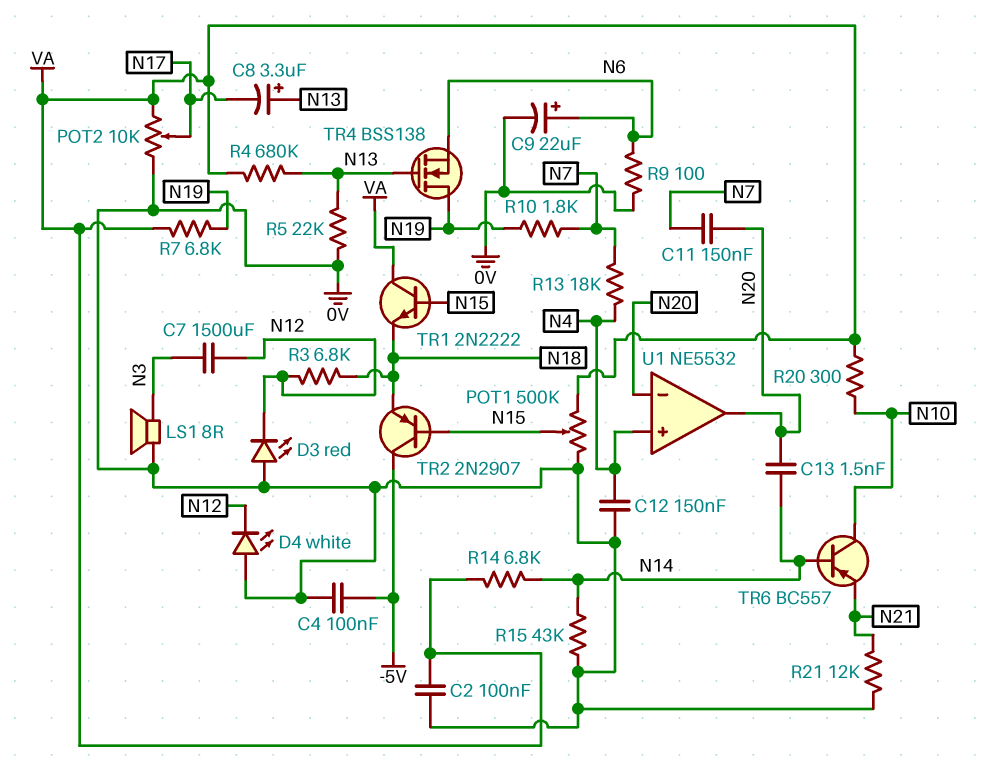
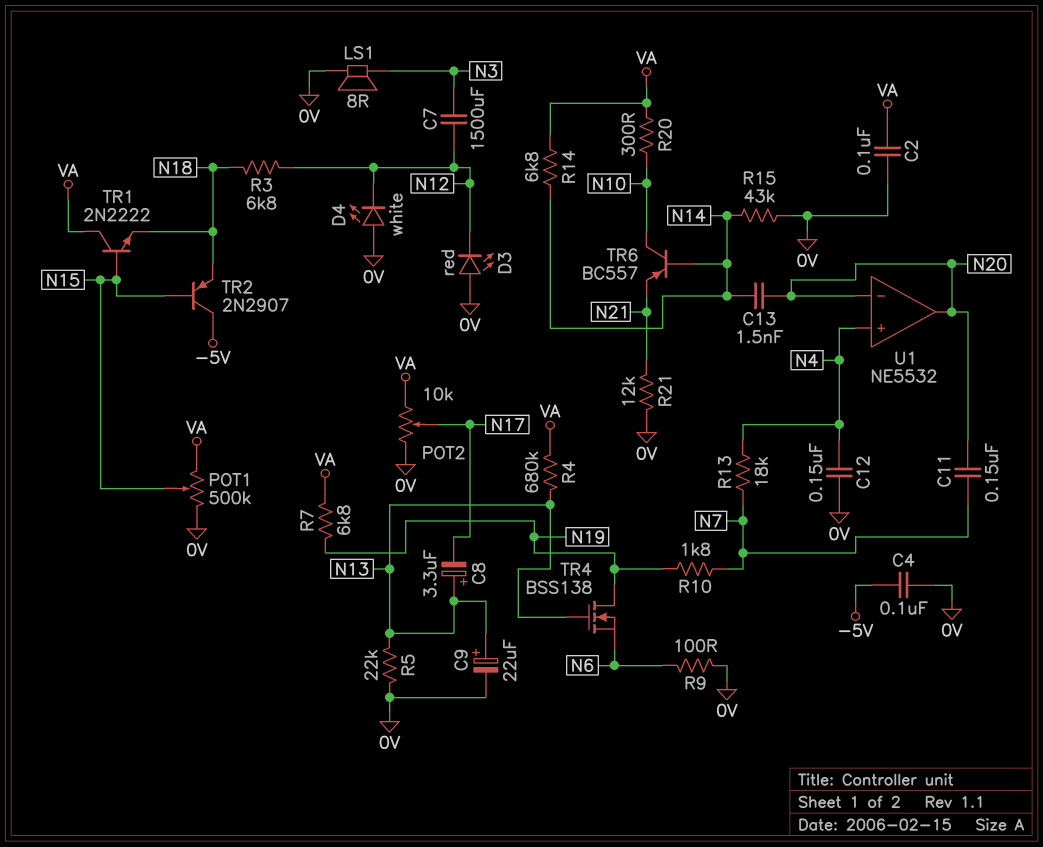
C9: 22uF (plus N6, minus 0V) -> 22uF (plus N13, minus 0V)

